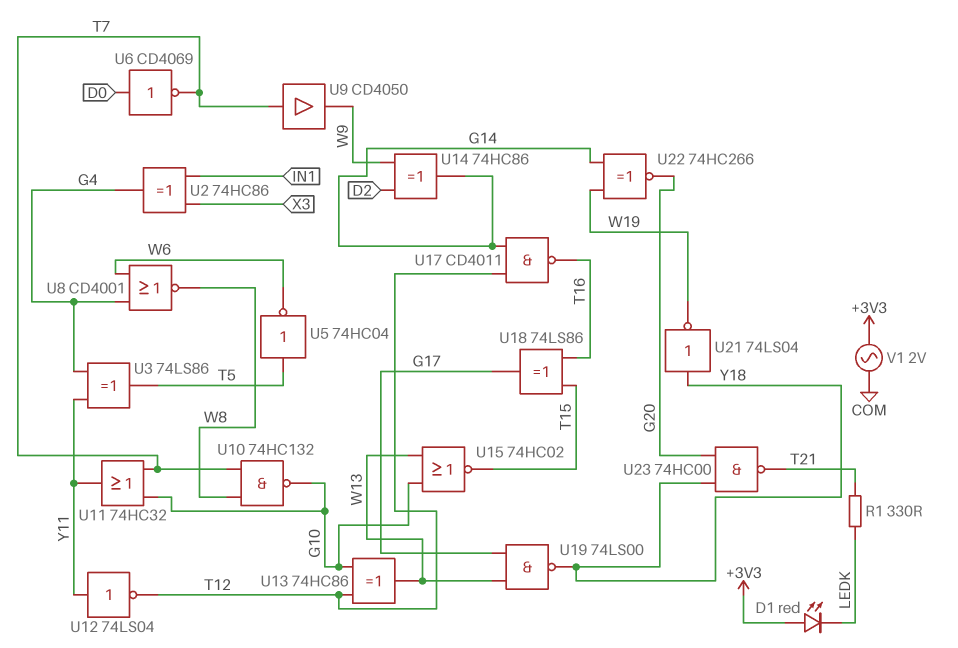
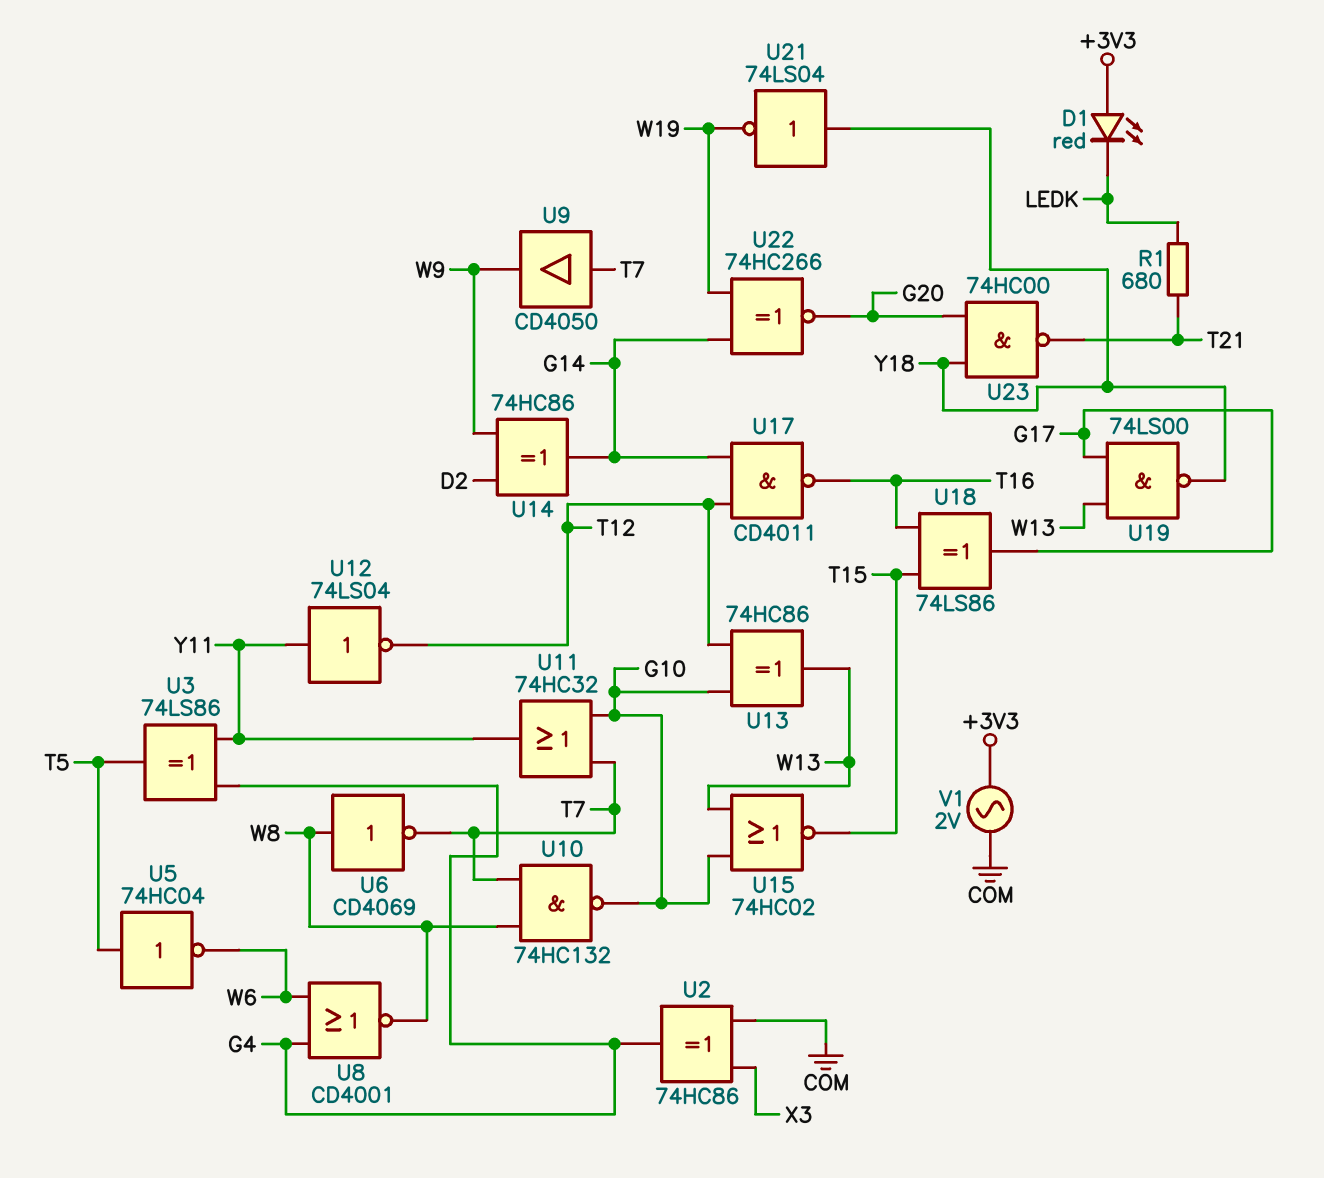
R1: 330 (LEDK, T21) -> 680 (LEDK, T21)
U2: XOR 74HC86 (in IN1, in X3, out G4) -> XOR 74HC86 (in COM, in X3, out G4)
U6: NOT CD4069 (in D0, out T7) -> NOT CD4069 (in W8, out T7)

